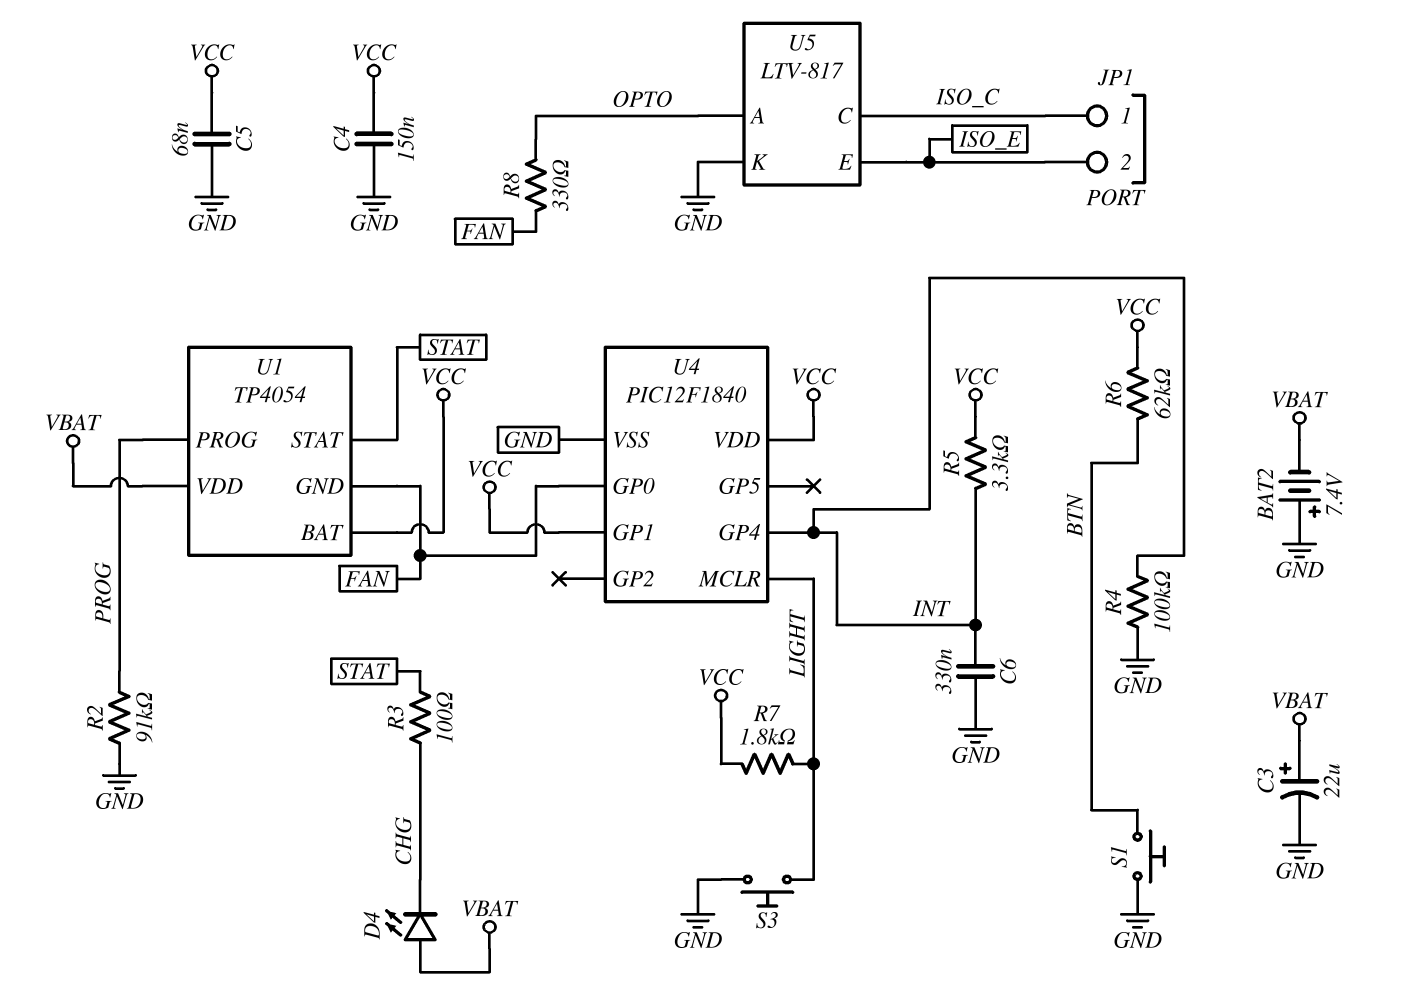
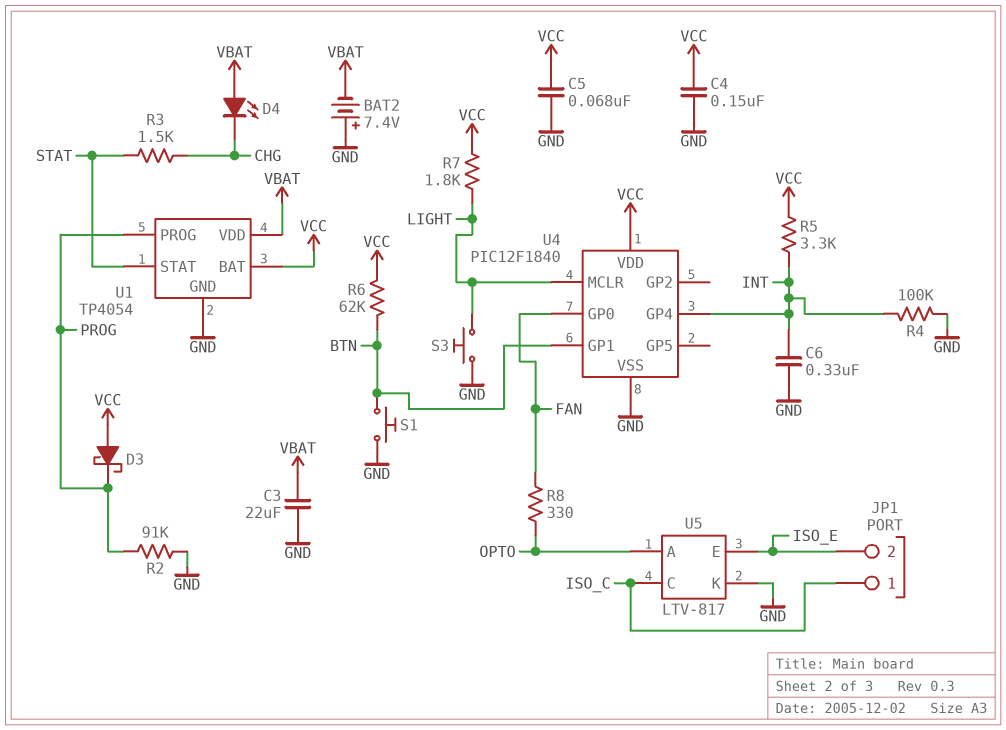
C3: 22uF (plus VBAT, minus GND) -> 22uF (GND, VBAT)
D3: none -> schottky (A VCC, K PROG)
R3: 100 (CHG, STAT) -> 1.5k (CHG, STAT)
U1 pin GND: FAN -> GND
U4 pin GP1: VCC -> BTN

